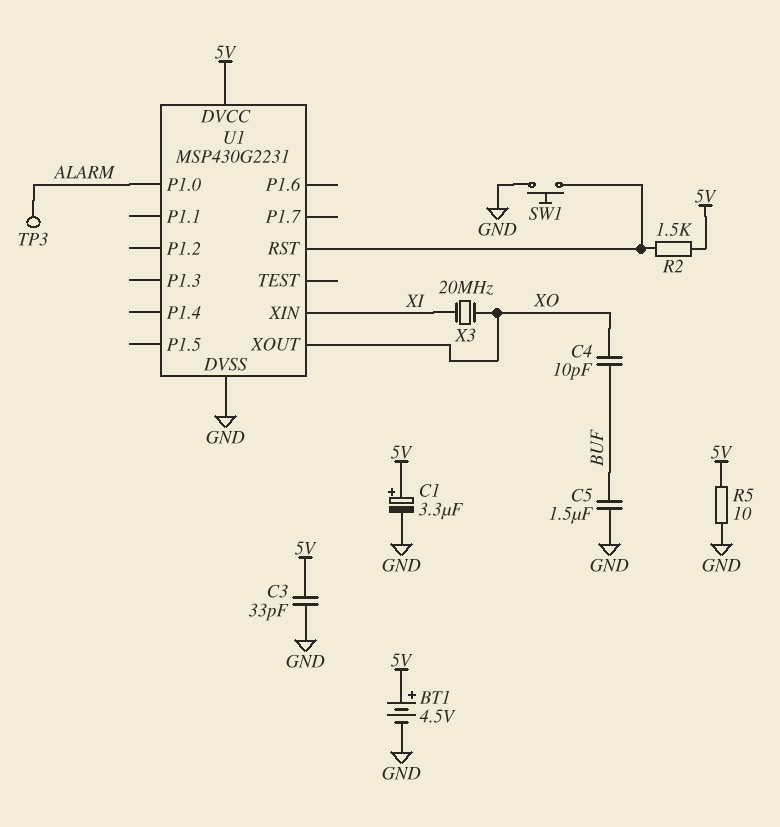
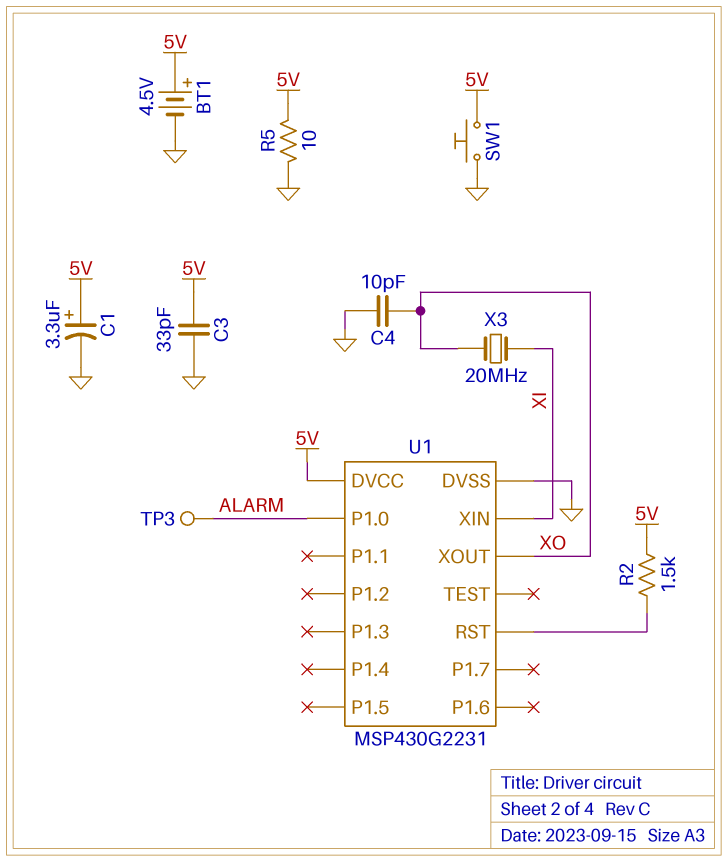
C4: 10pF (BUF, XO) -> 10pF (GND, XO)
C5: 1.5uF (BUF, GND) -> none
SW1: button (GND, U1/RST) -> button (5V, GND)

